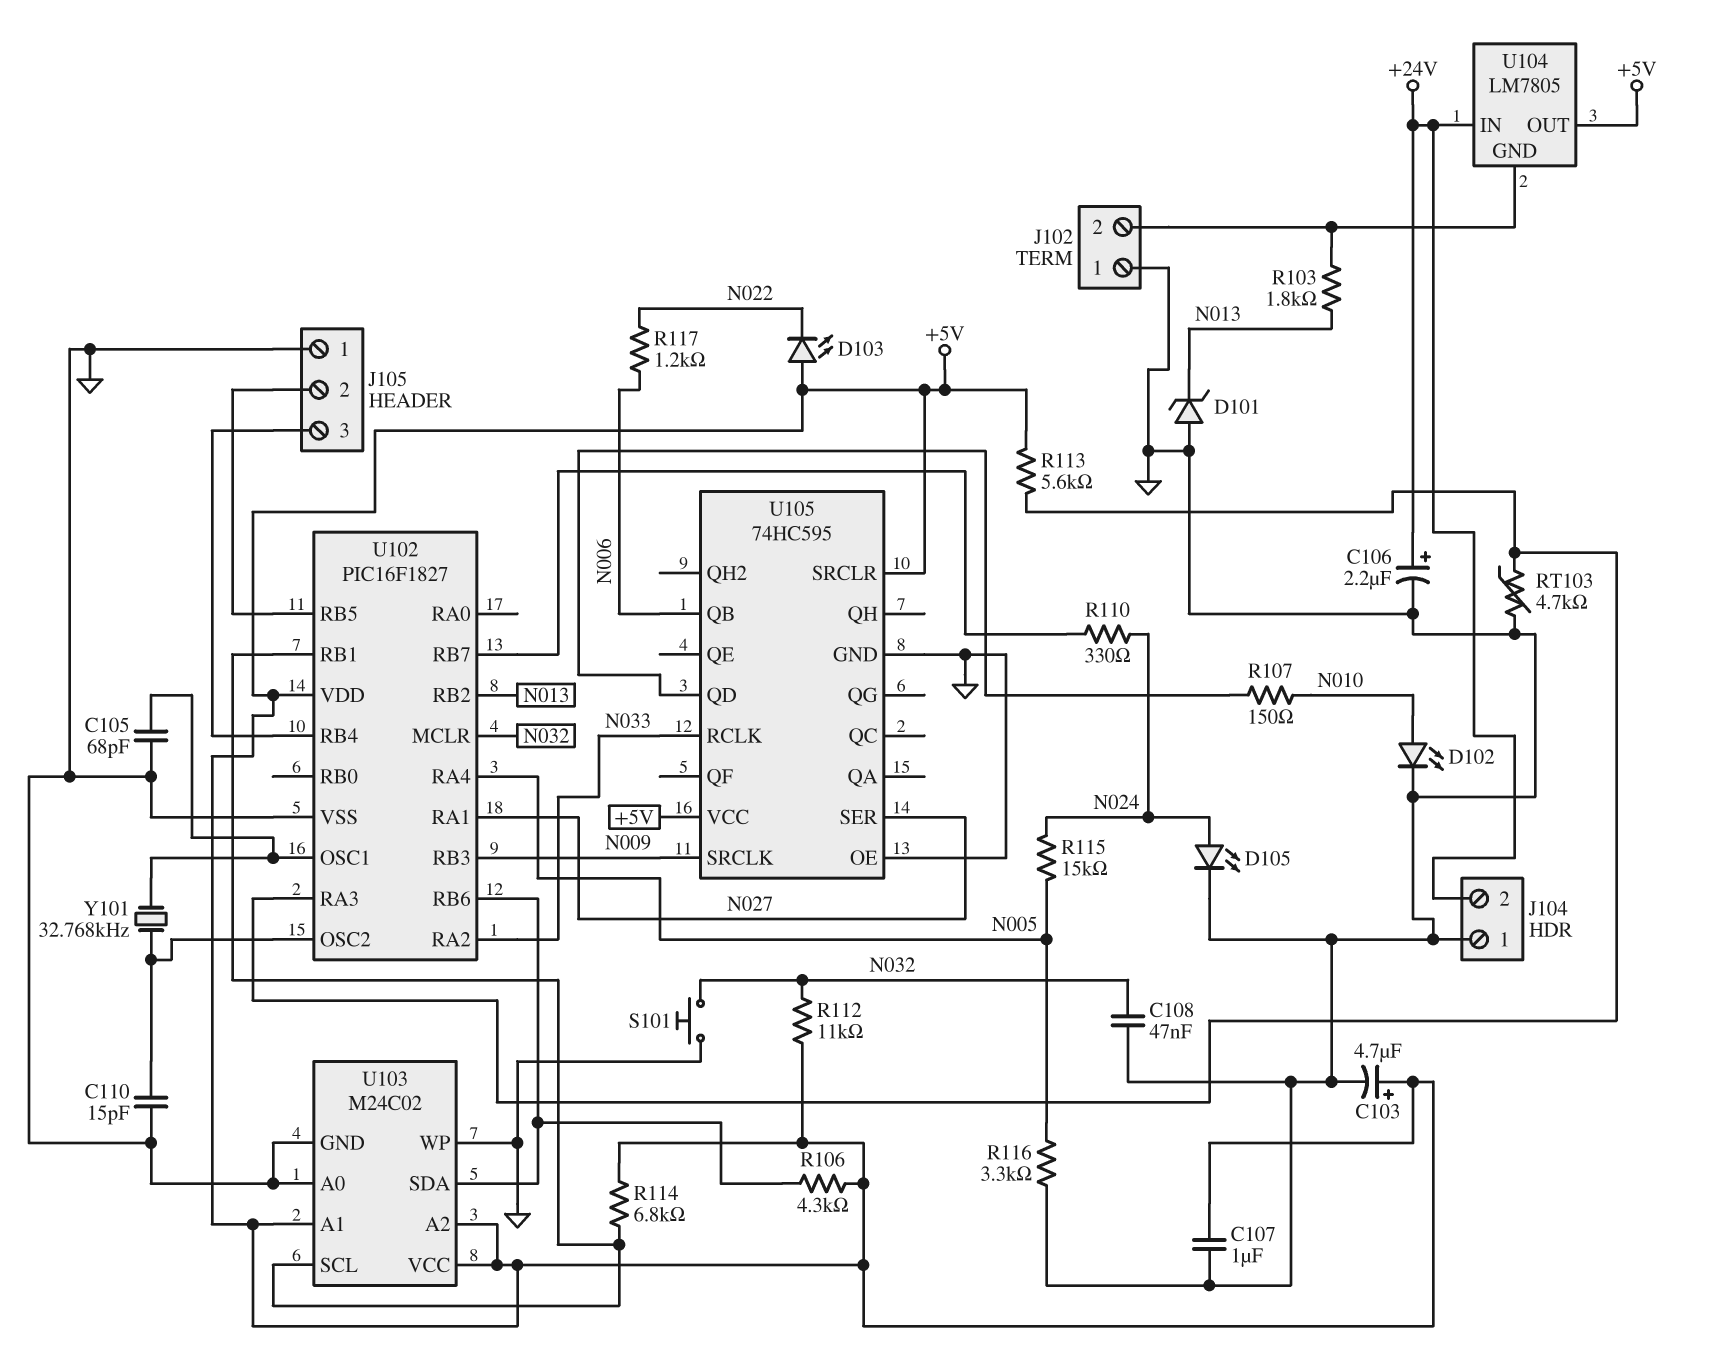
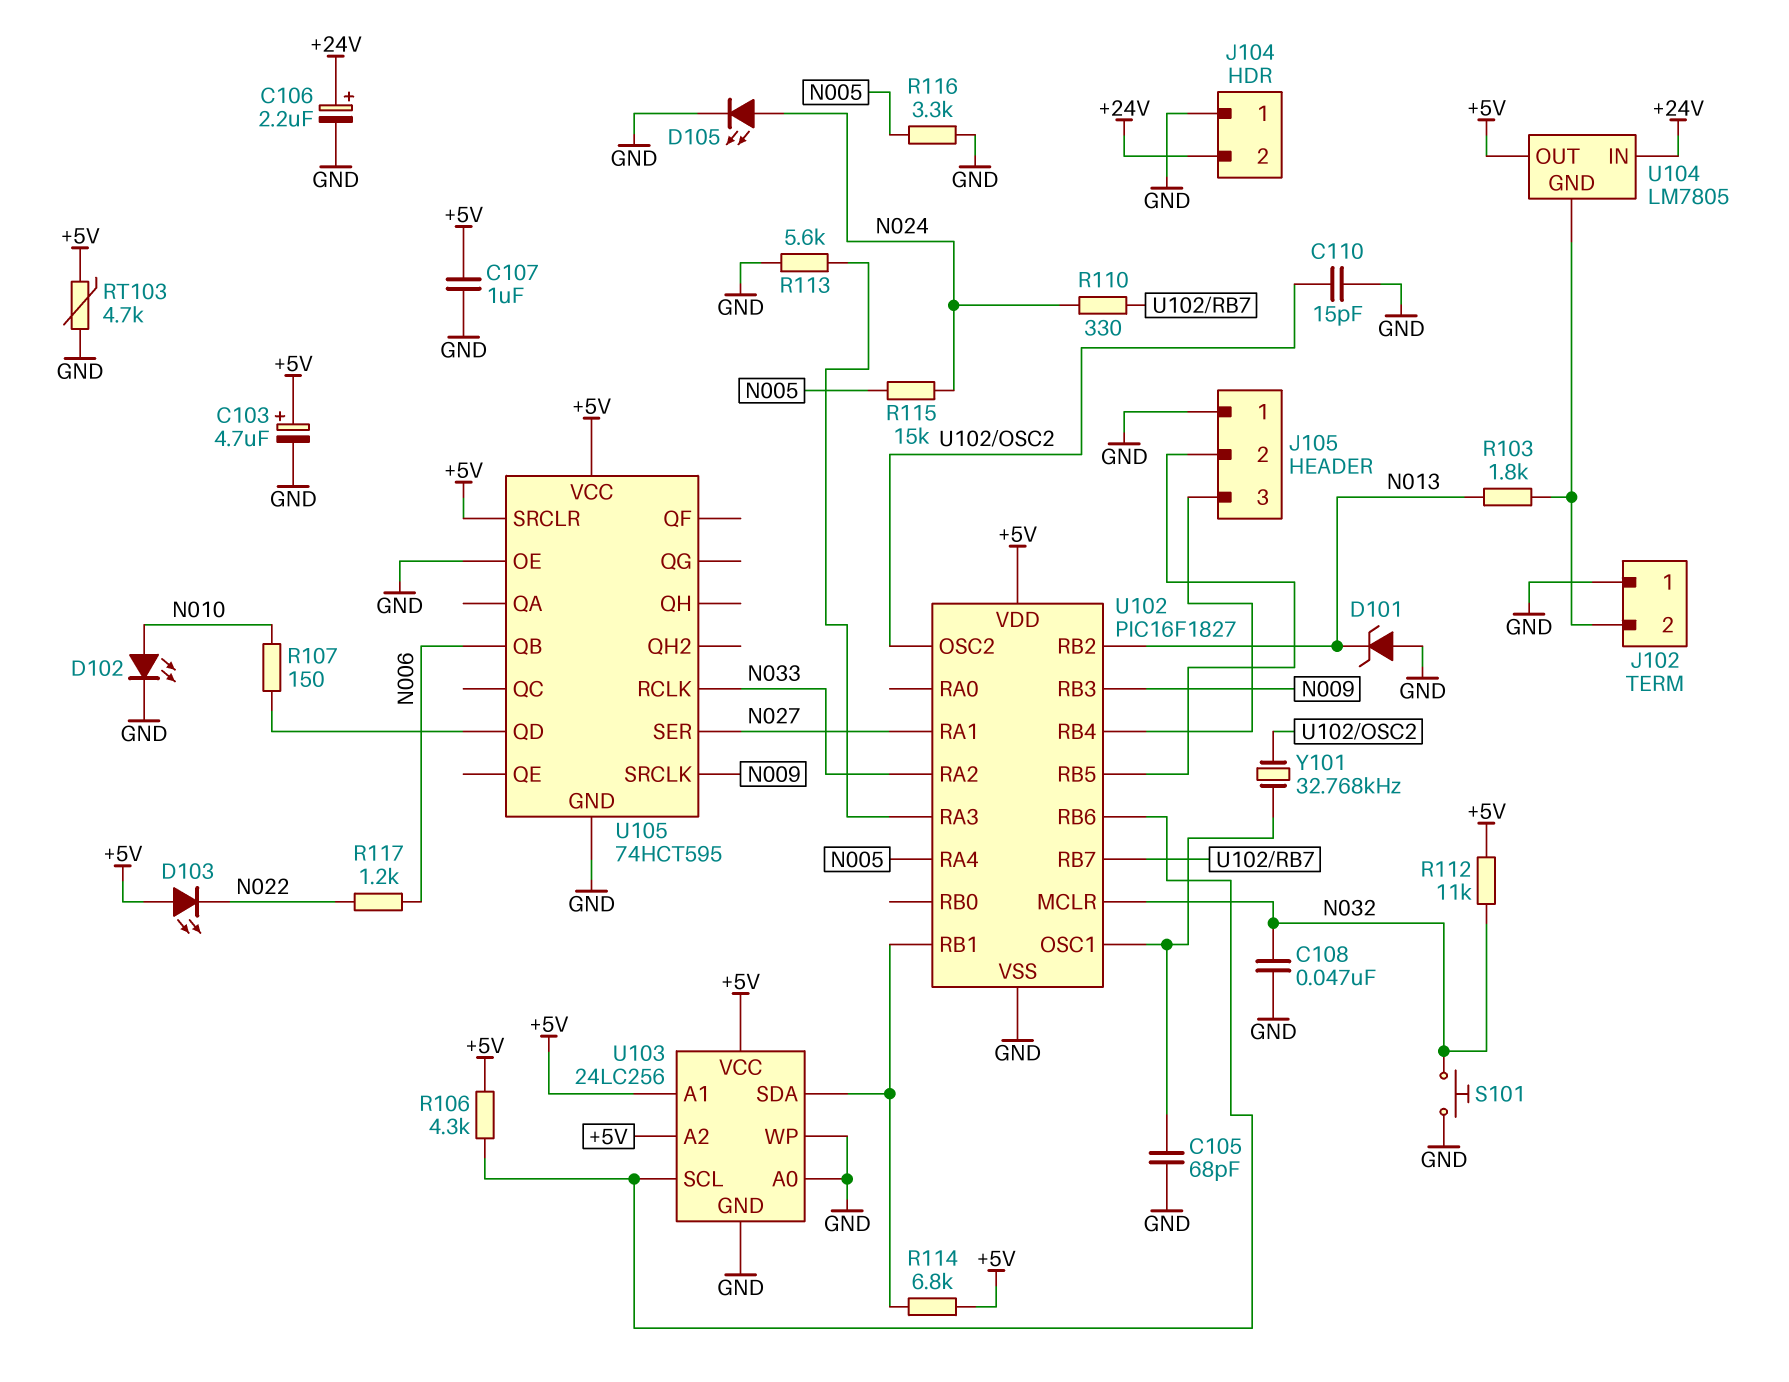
R113: 5.6k (+5V, U102/RA3) -> 5.6k (GND, U102/RA3)
RT103: 4.7k (GND, U102/RA3) -> 4.7k (+5V, GND)
U103: M24C02 -> 24LC256
U103 pin SCL: U102/RB1 -> U102/RB6
U103 pin SDA: U102/RB6 -> U102/RB1
U105: 74HC595 -> 74HCT595

